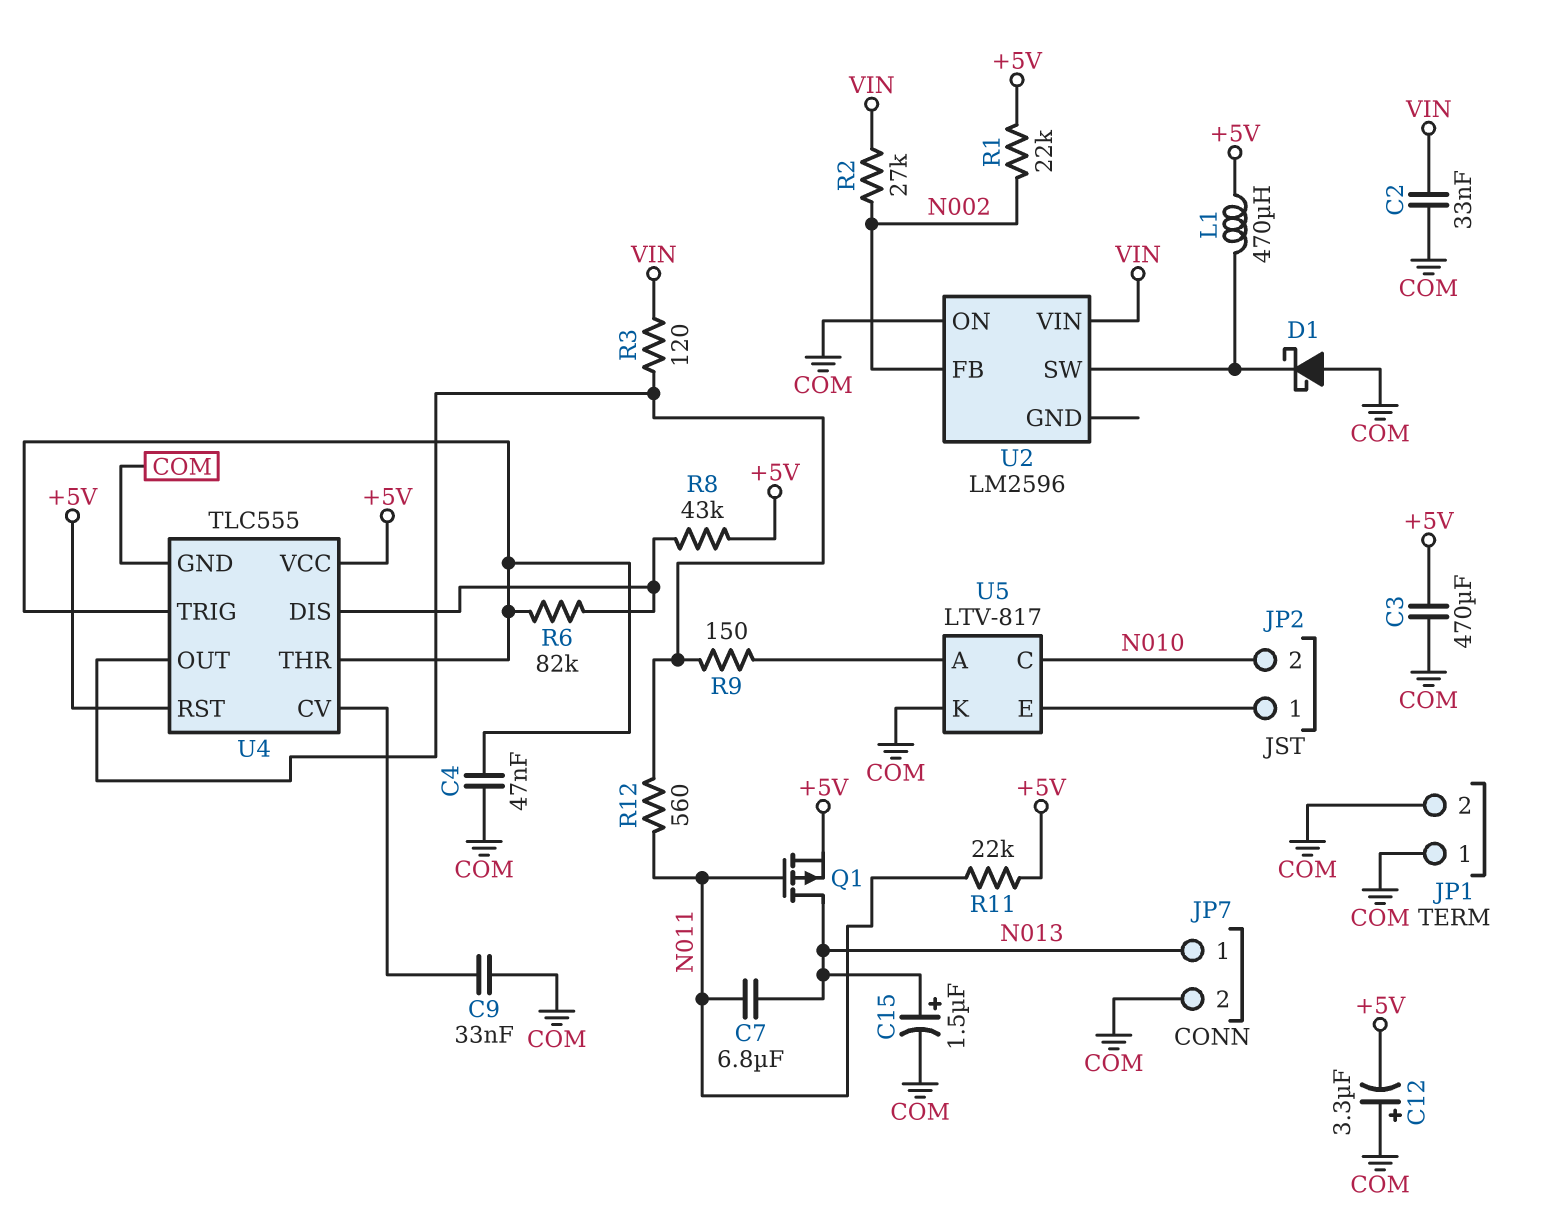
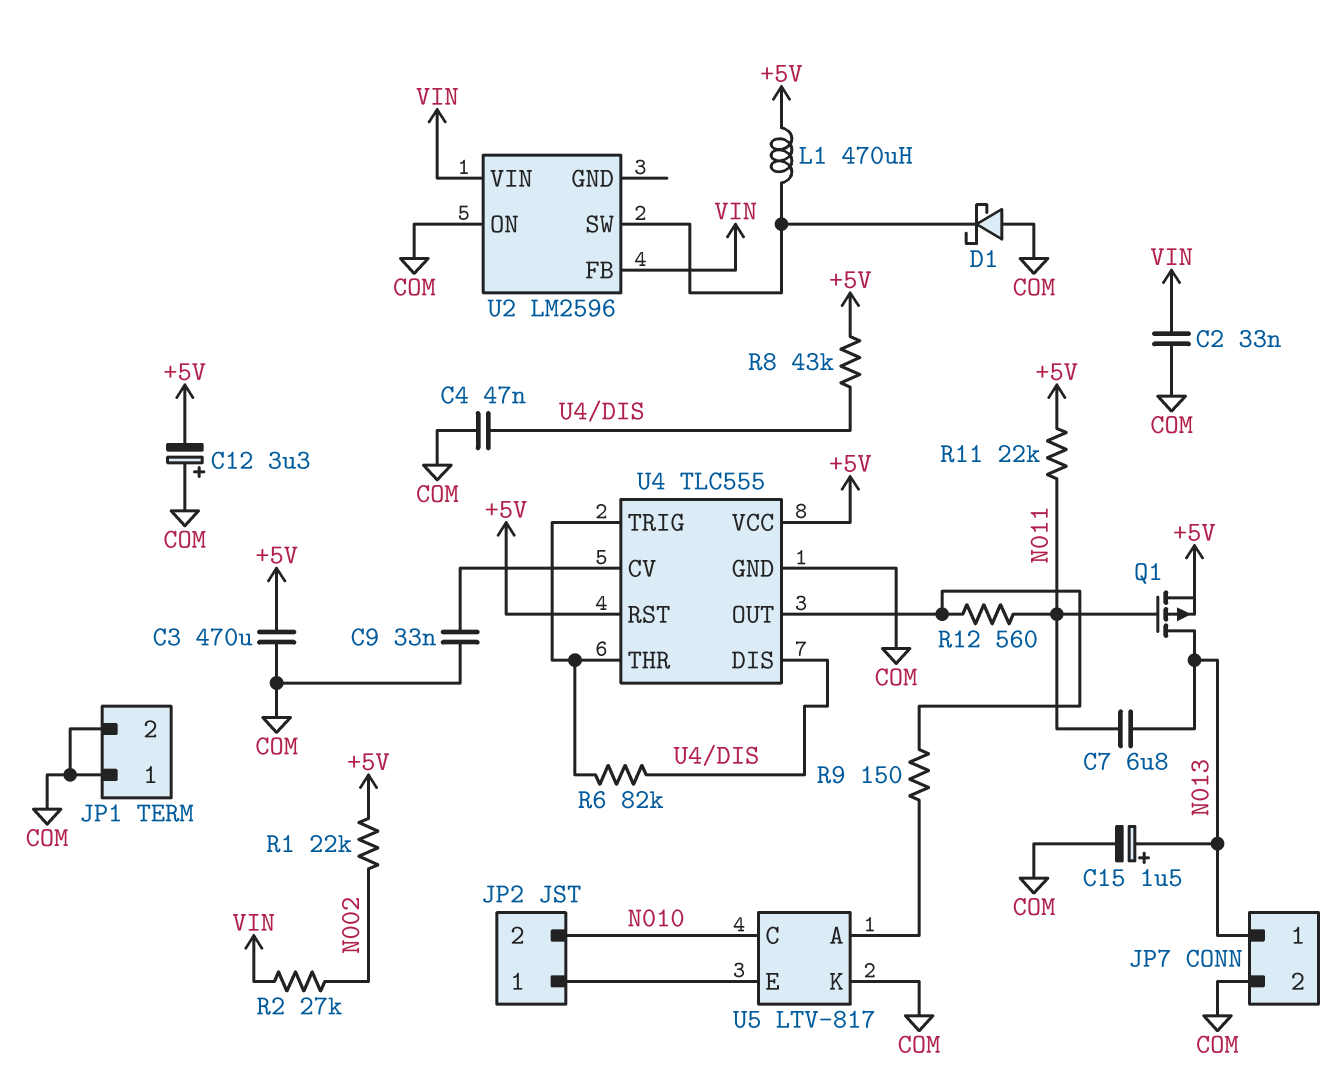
C4: 47nF (COM, U4/THR) -> 47nF (COM, U4/DIS)
R3: 120 (U4/OUT, VIN) -> none
U2 pin FB: N002 -> VIN

